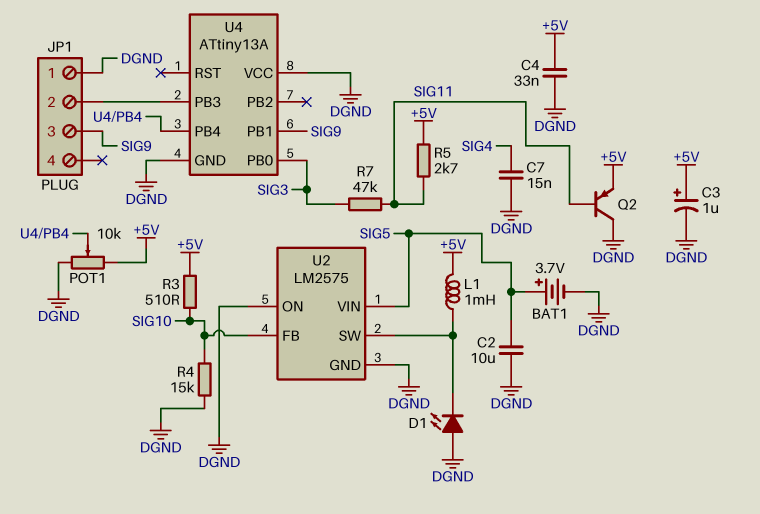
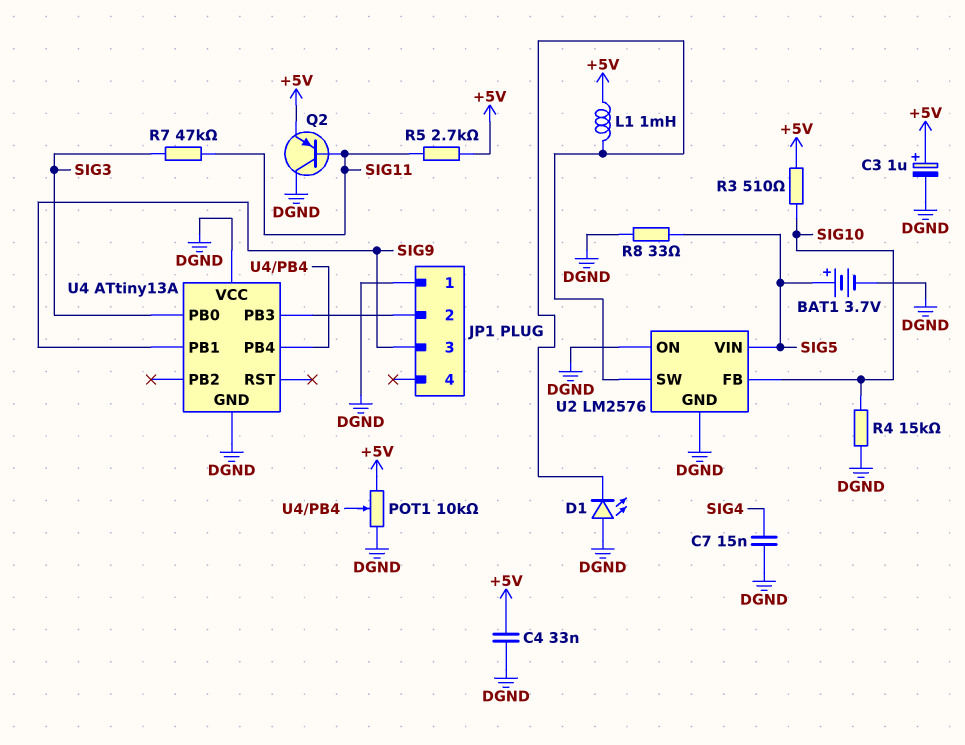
C2: 10uF (DGND, SIG5) -> none
R8: none -> 33 (DGND, SIG5)
U2: LM2575 -> LM2576

